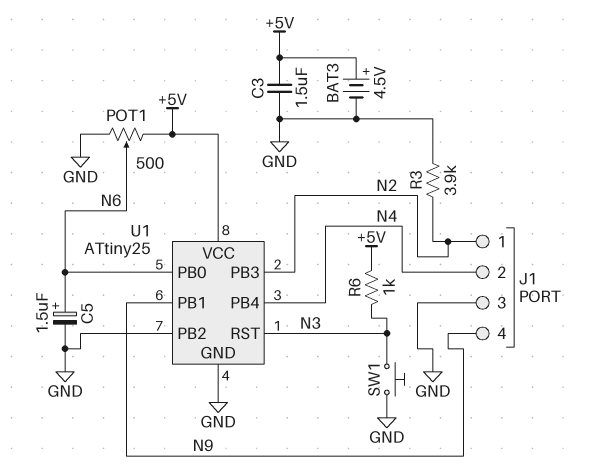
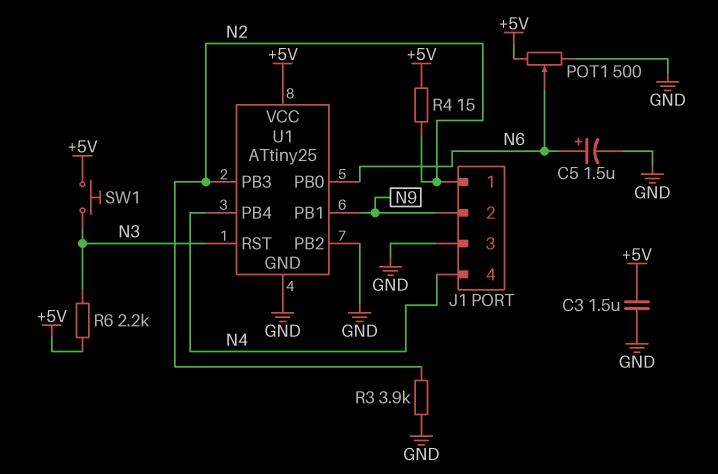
BAT3: 4.5V (plus +5V, minus GND) -> none
J1 pin 2: N4 -> N9
J1 pin 4: N9 -> N4
R4: none -> 15 (+5V, N2)
R6: 1k (+5V, N3) -> 2.2k (+5V, N3)
SW1: button (GND, N3) -> button (+5V, N3)

